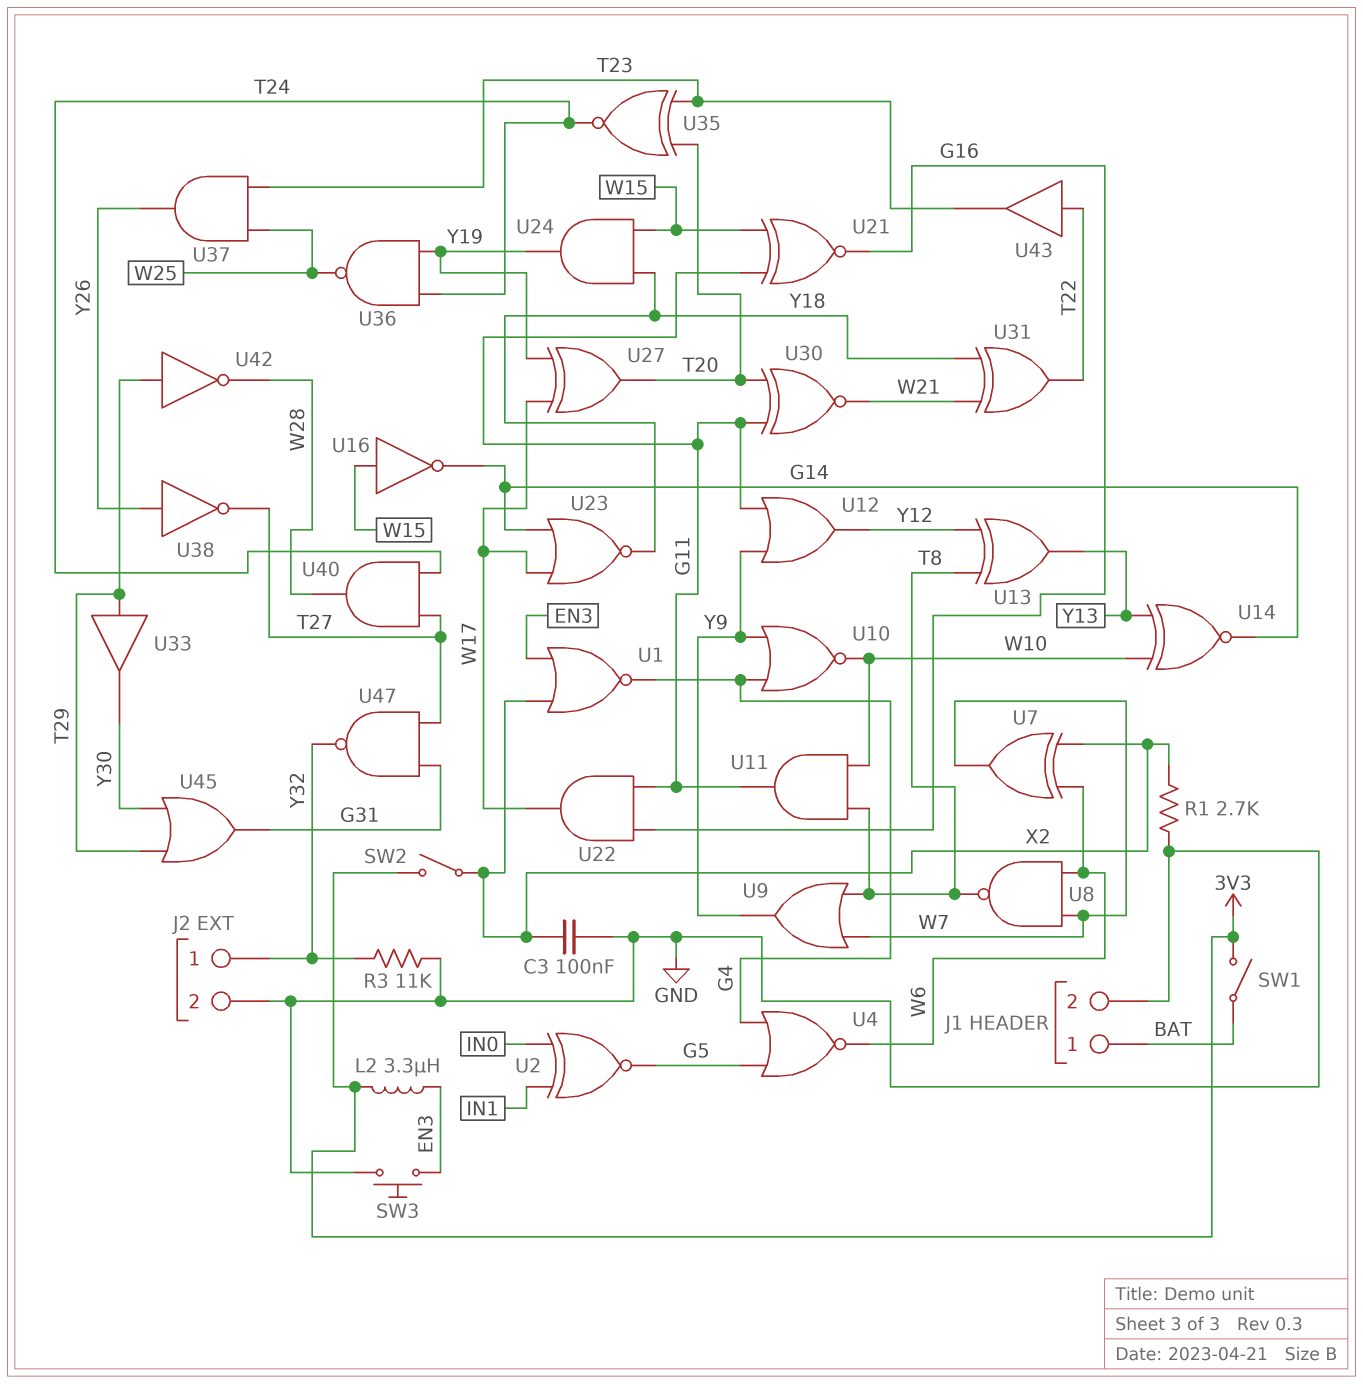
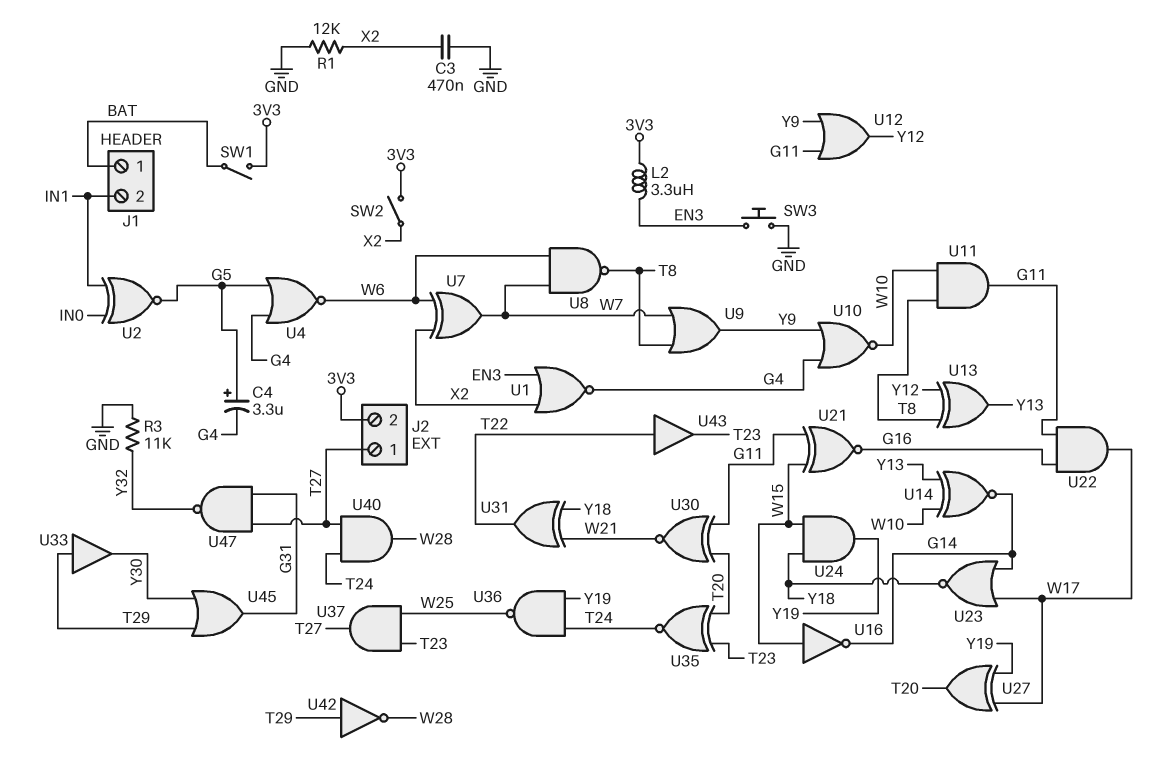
C3: 100nF (GND, X2) -> 470nF (GND, X2)
C4: none -> 3.3uF (plus G5, minus G4)
J1 pin 2: GND -> IN1
J2 pin 1: Y32 -> T27
J2 pin 2: GND -> 3V3
R1: 2.7k (GND, X2) -> 12k (GND, X2)
U37: AND (in T23, in W25, out Y26) -> AND (in T23, in W25, out T27)
U38: NOT (in Y26, out T27) -> none

